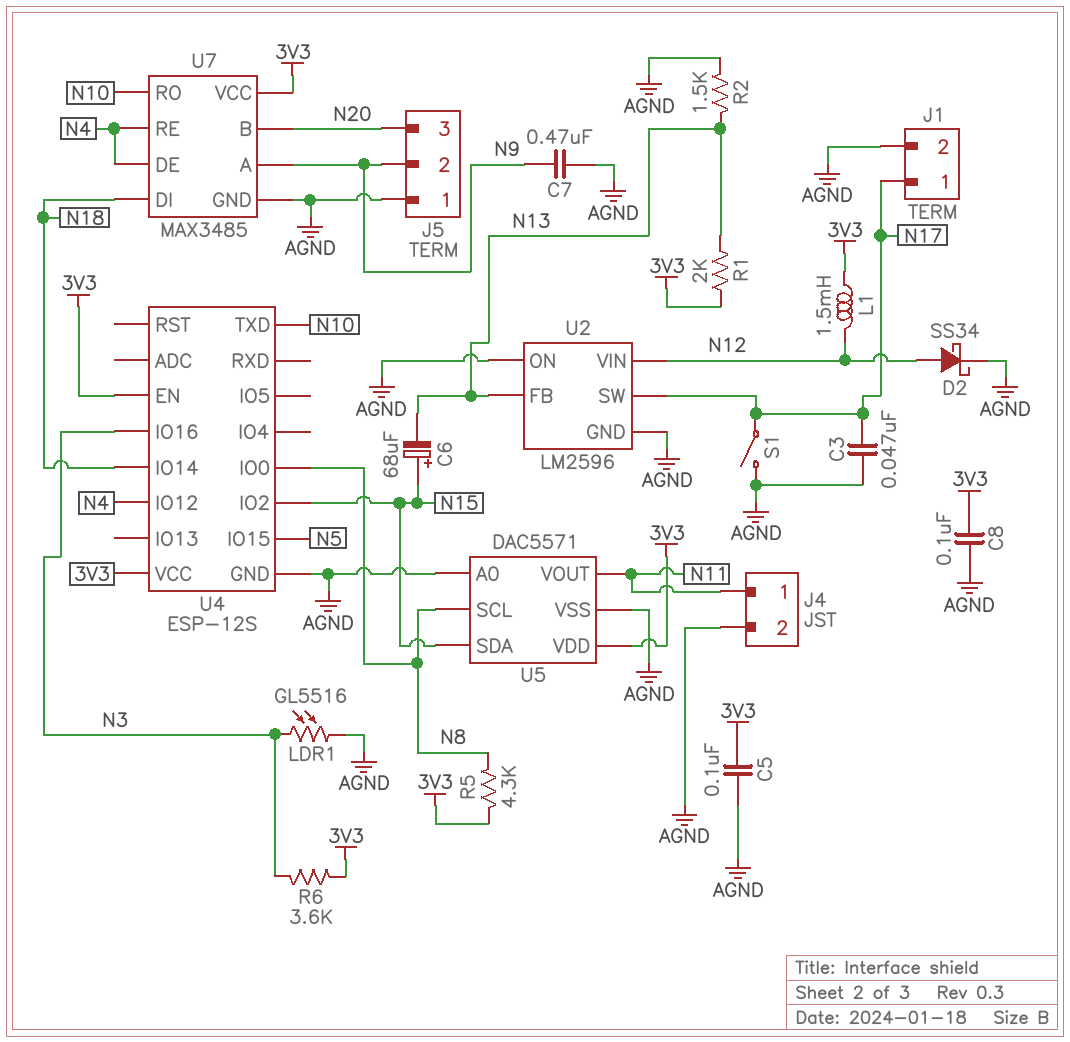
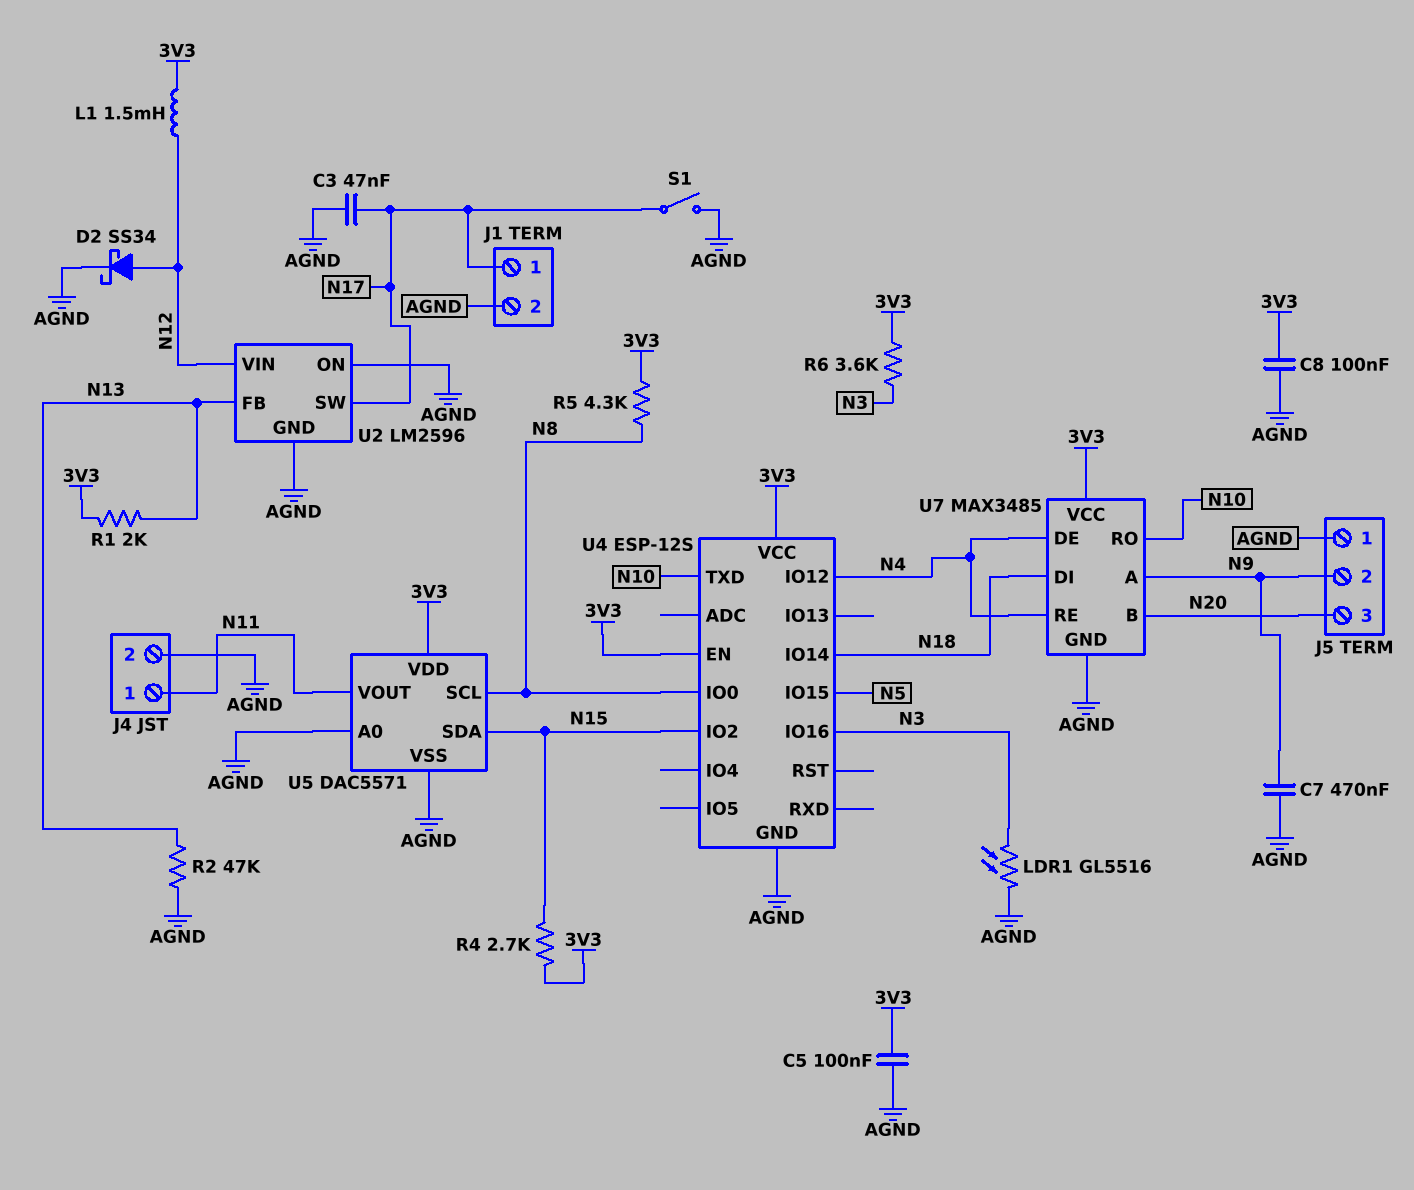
C6: 68uF (plus N15, minus N13) -> none
R2: 1.5k (AGND, N13) -> 47k (AGND, N13)
R4: none -> 2.7k (3V3, N15)

